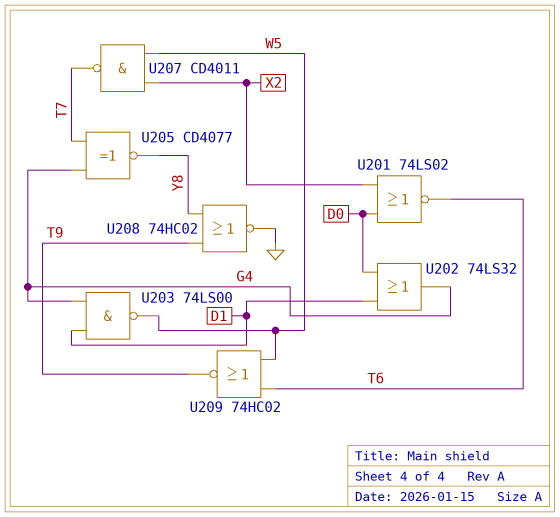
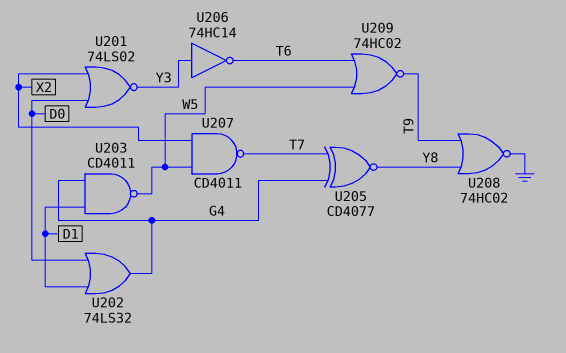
U201: NOR 74LS02 (in D0, in X2, out T6) -> NOR 74LS02 (in D0, in X2, out Y3)
U203: NAND 74LS00 (in D1, in G4, out W5) -> NAND CD4011 (in D1, in G4, out W5)
U206: none -> NOT 74HC14 (in Y3, out T6)

